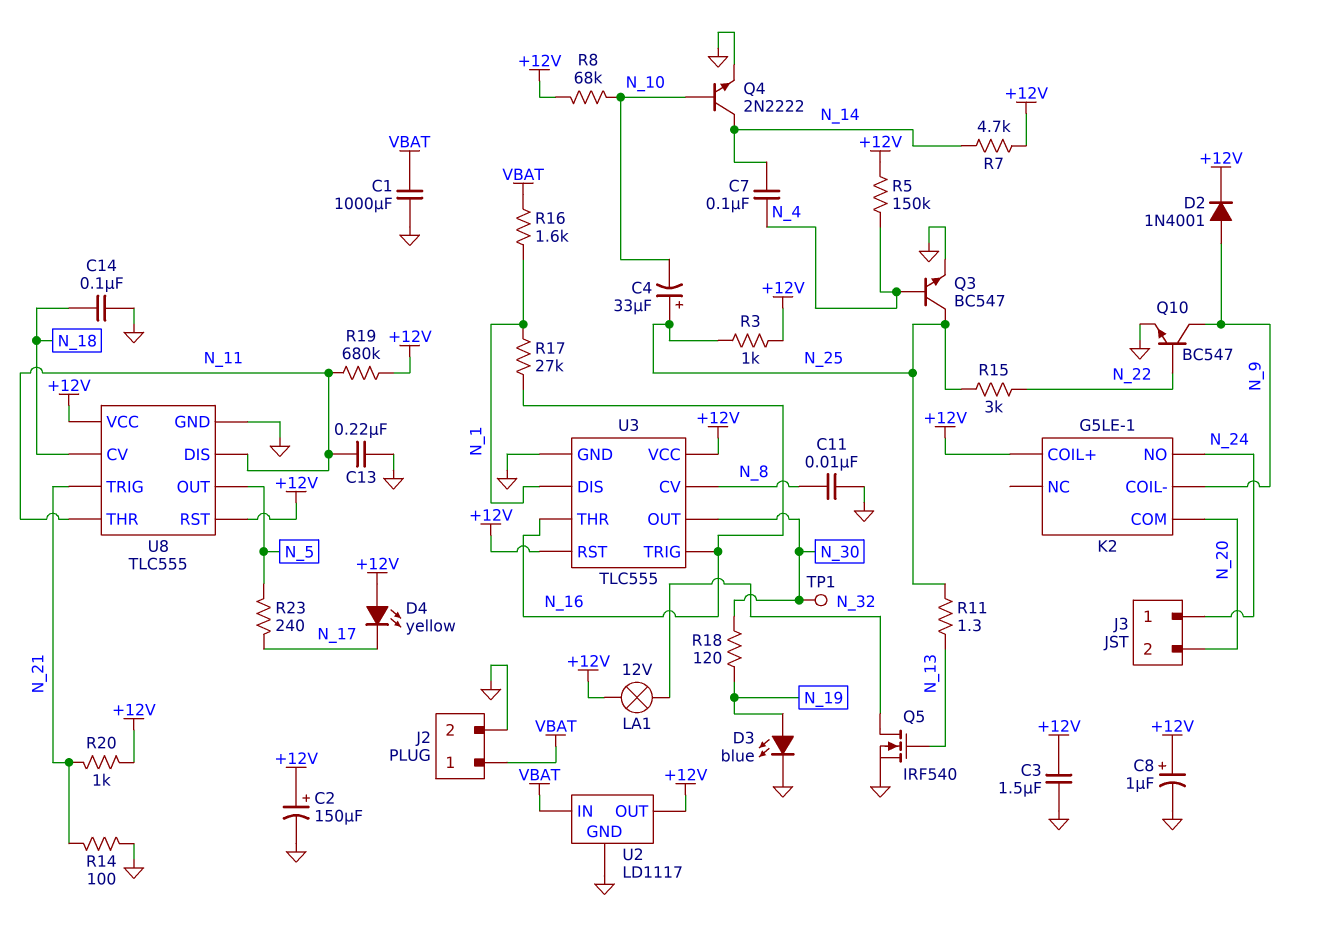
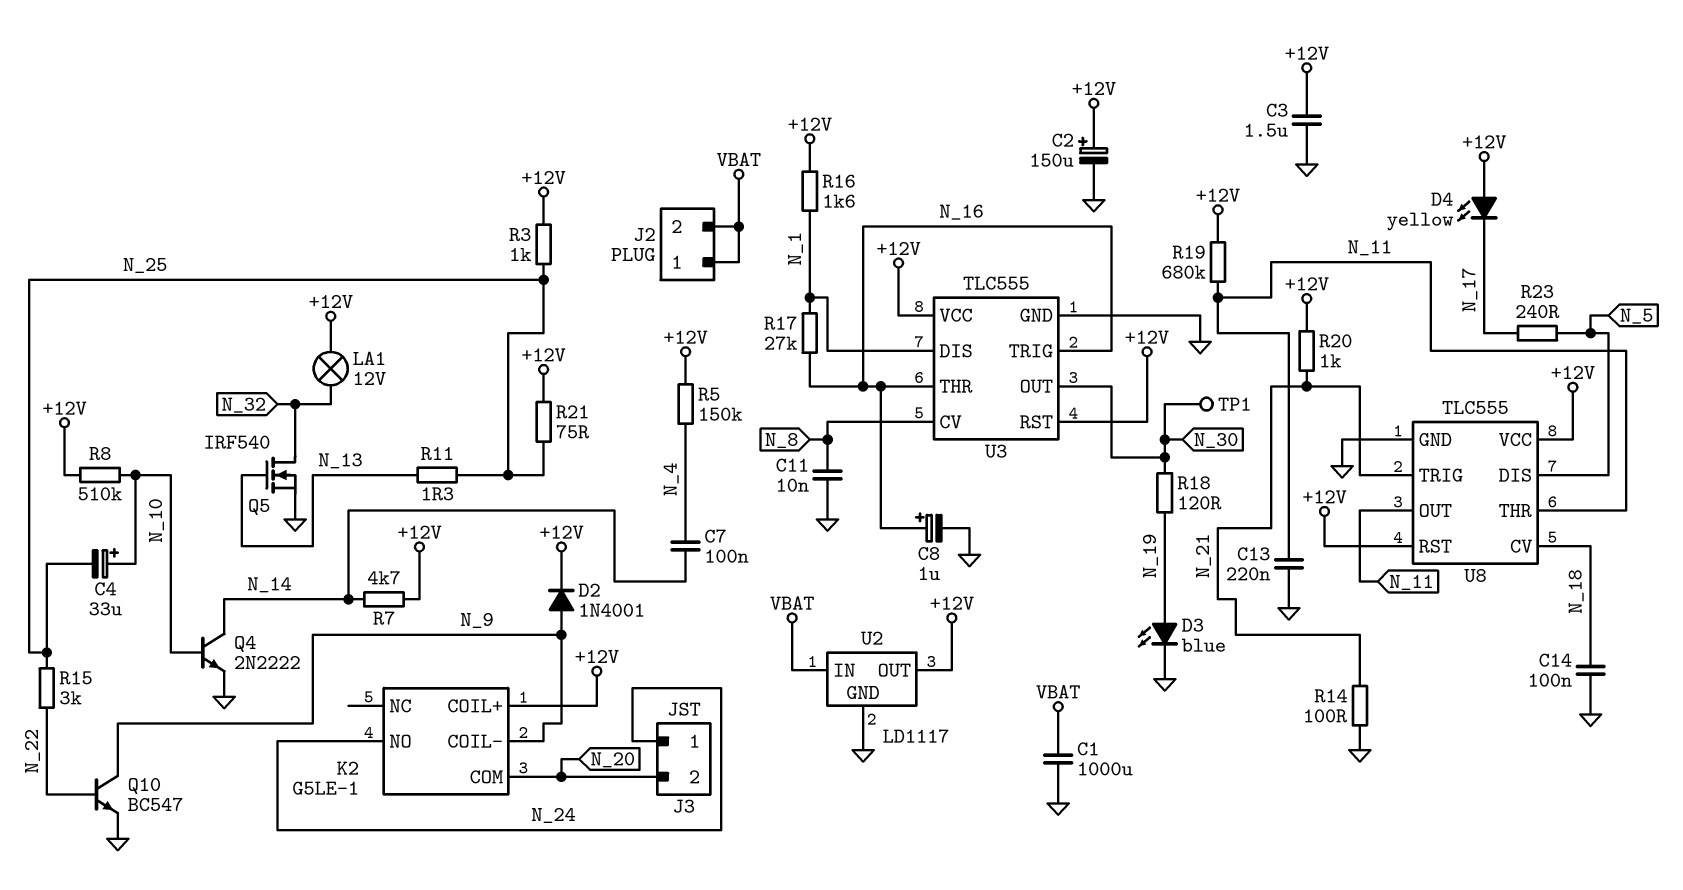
C4: 33uF (plus N_25, minus N_10) -> 33uF (plus N_10, minus N_25)
C8: 1uF (plus +12V, minus GND) -> 1uF (plus N_16, minus GND)
J2 pin 2: GND -> VBAT
Q3: NPN BC547 (B N_4, C N_25, E GND) -> none
R8: 68k (+12V, N_10) -> 510k (+12V, N_10)
R16: 1.6k (N_1, VBAT) -> 1.6k (+12V, N_1)
R21: none -> 75 (+12V, N_25)
U8 pin DIS: N_11 -> N_5
U8 pin OUT: N_5 -> N_11

